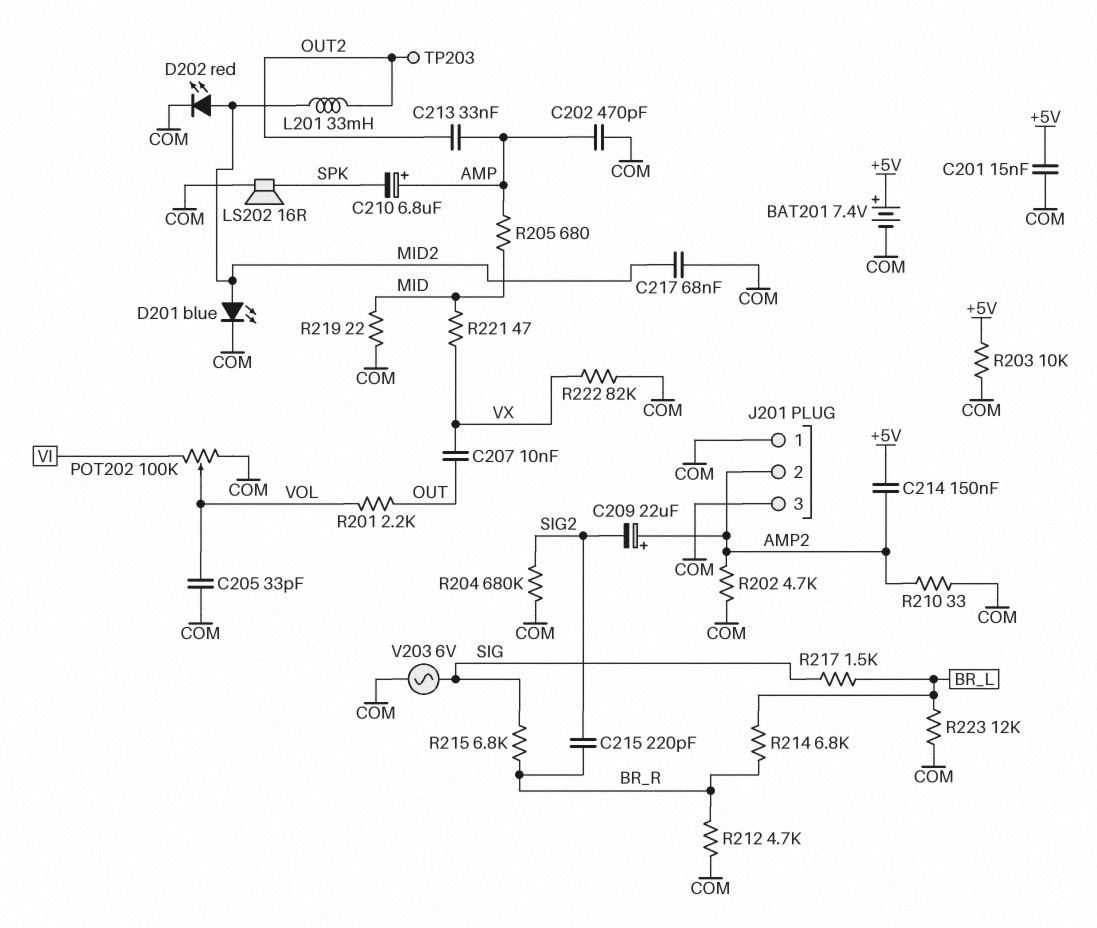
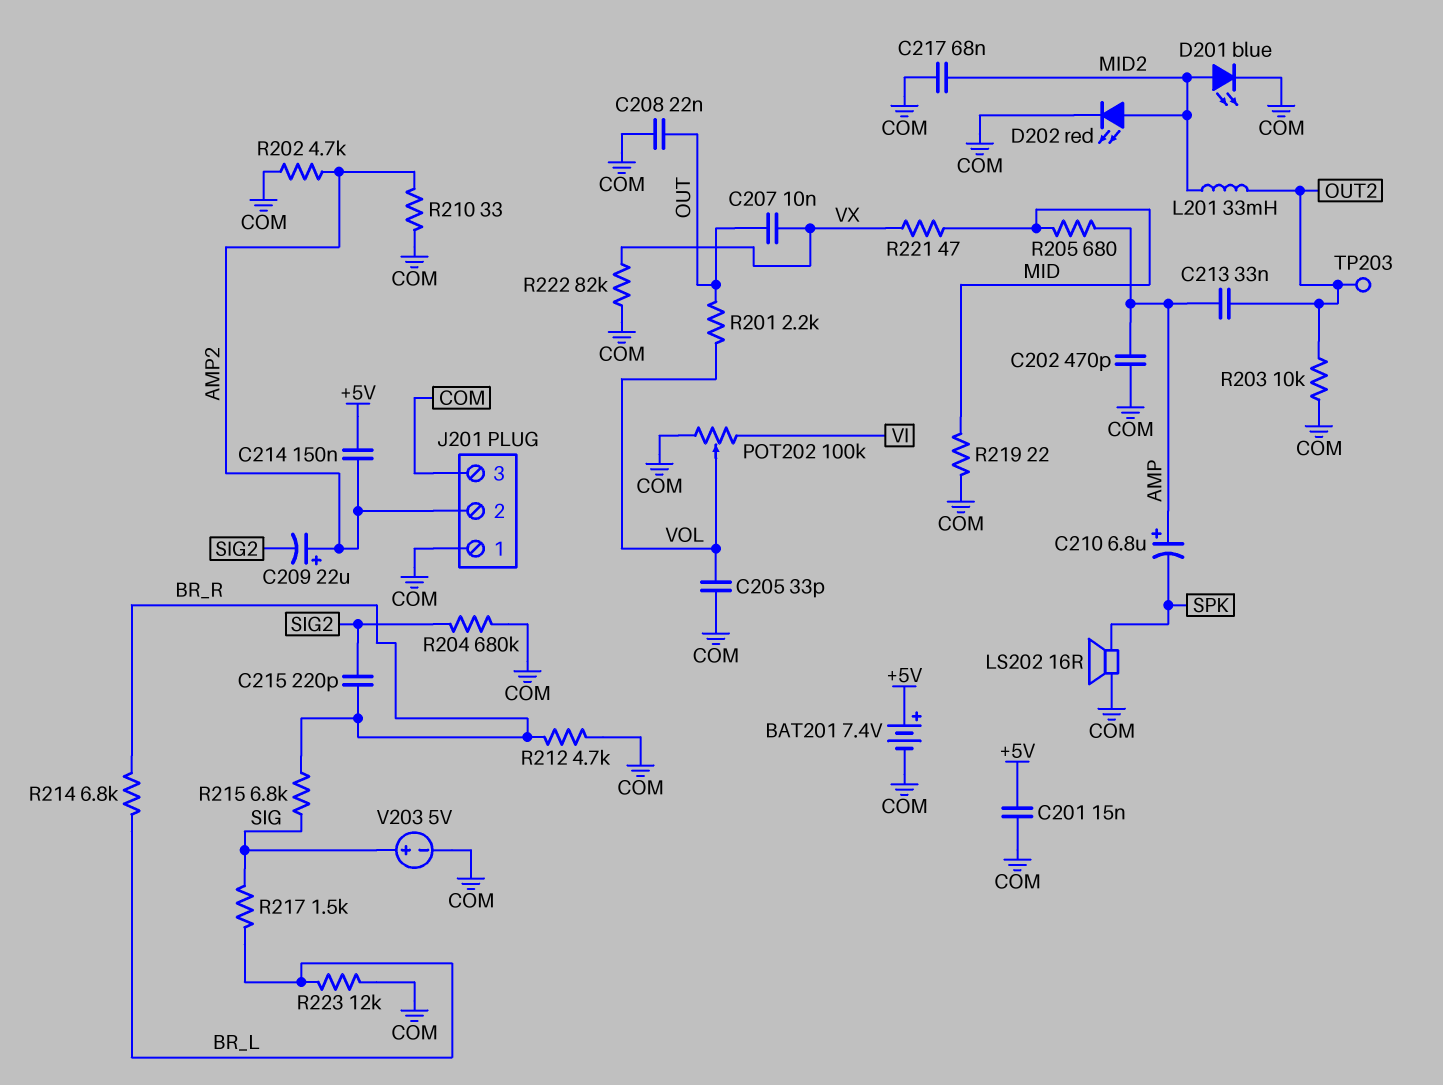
C208: none -> 22nF (COM, OUT)
R203: 10k (+5V, COM) -> 10k (COM, OUT2)
V203: AC 6V (COM, SIG) -> 5V (plus SIG, minus COM)

